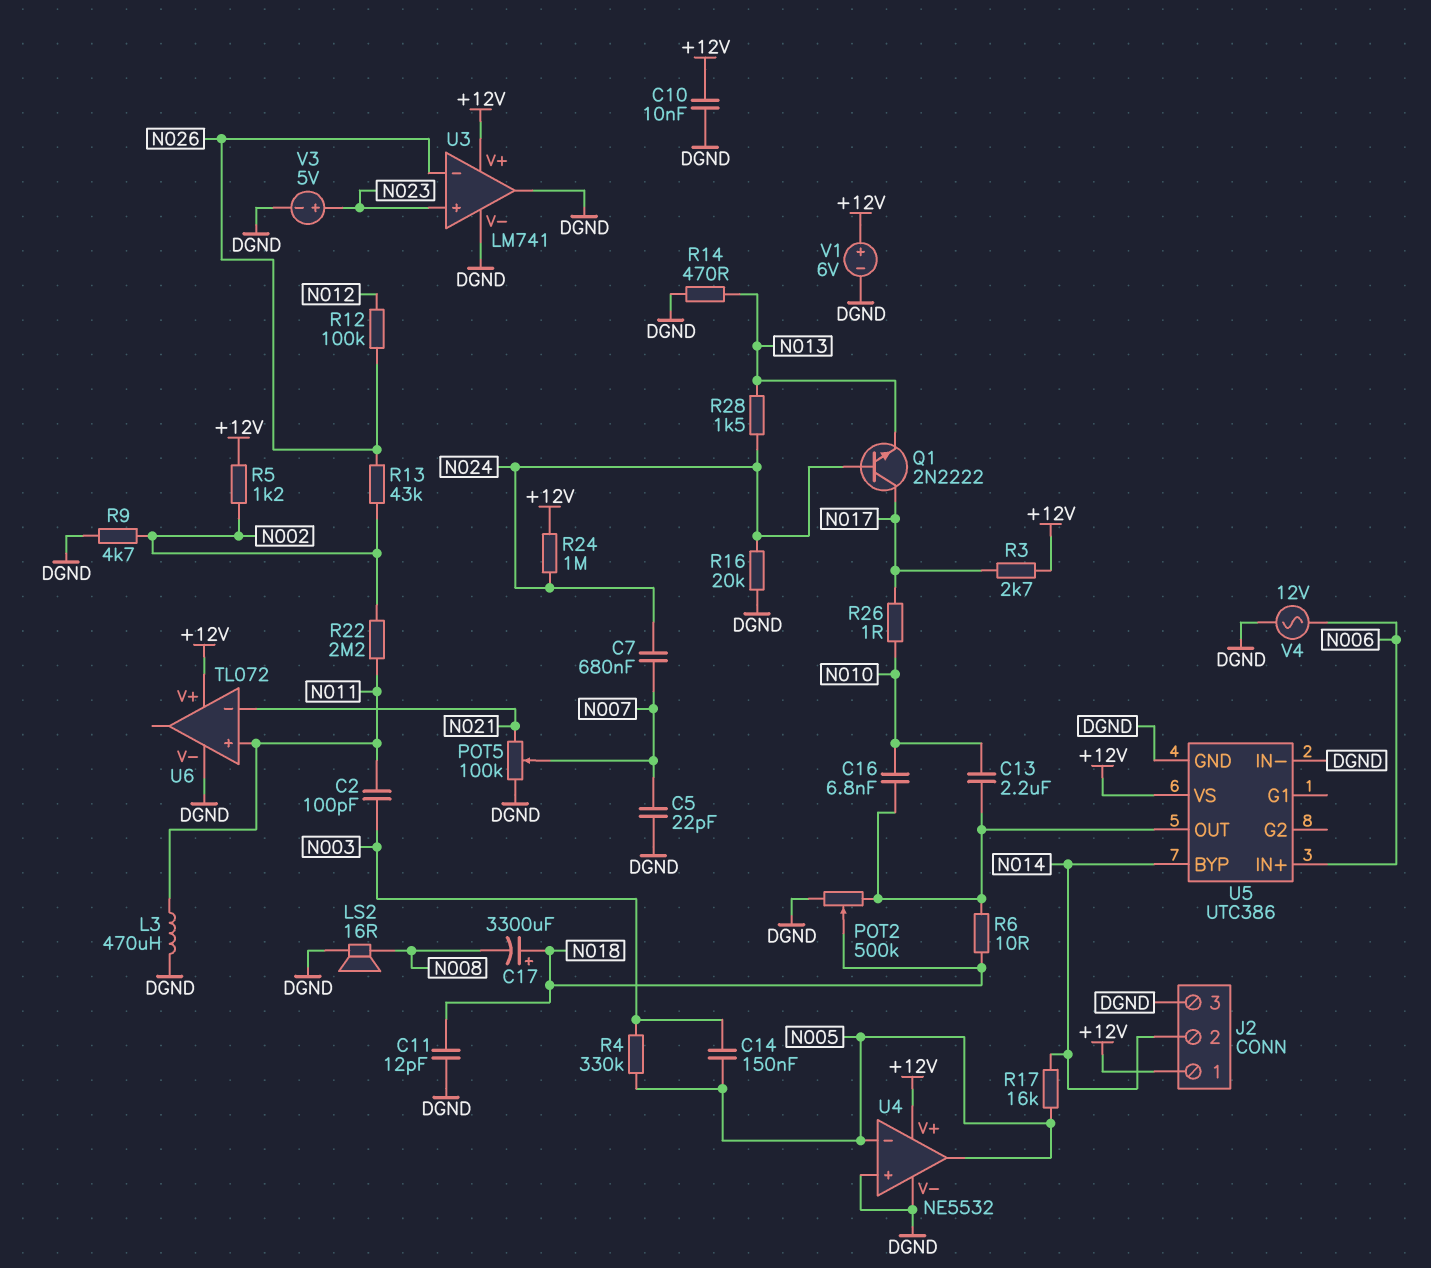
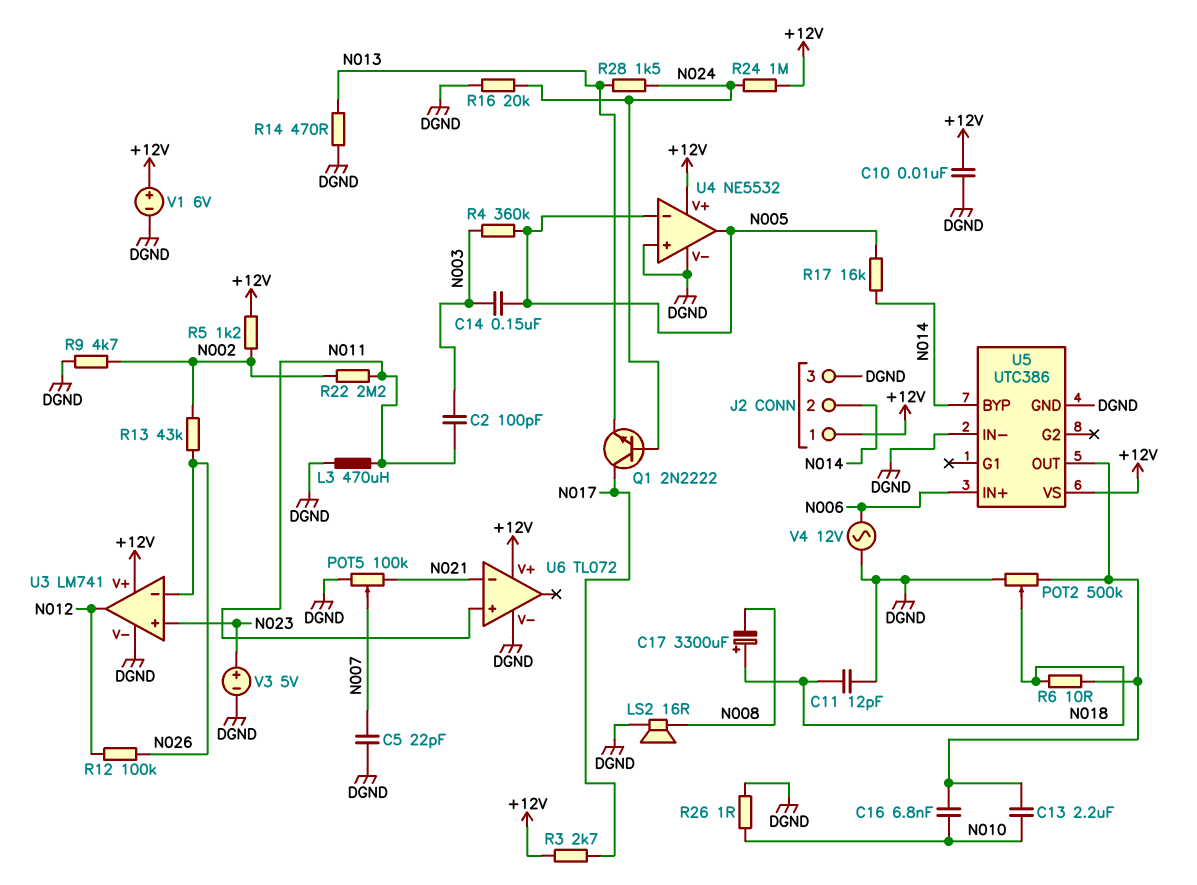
C7: 680nF (N007, N024) -> none
R4: 330k (N003, N005) -> 360k (N003, N005)
R26: 1 (N010, N017) -> 1 (DGND, N010)
U3 pin out: DGND -> N012

